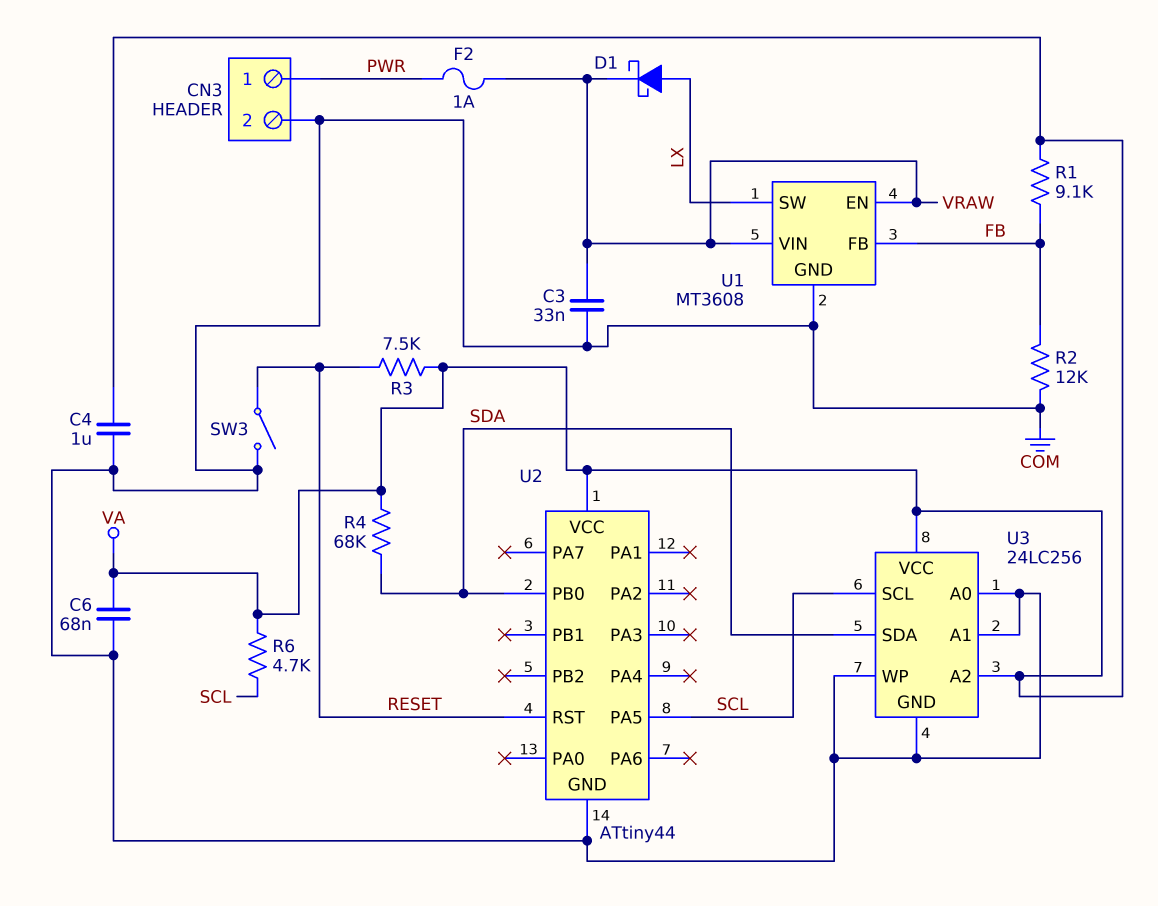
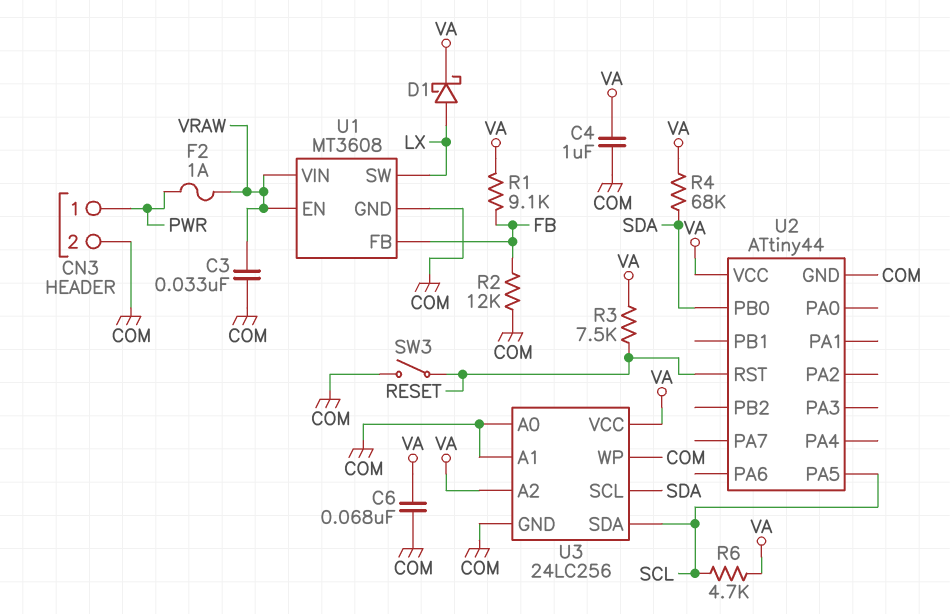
D1: schottky (A LX, K VRAW) -> schottky (A LX, K VA)
U3 pin SCL: SCL -> SDA
U3 pin SDA: SDA -> SCL

